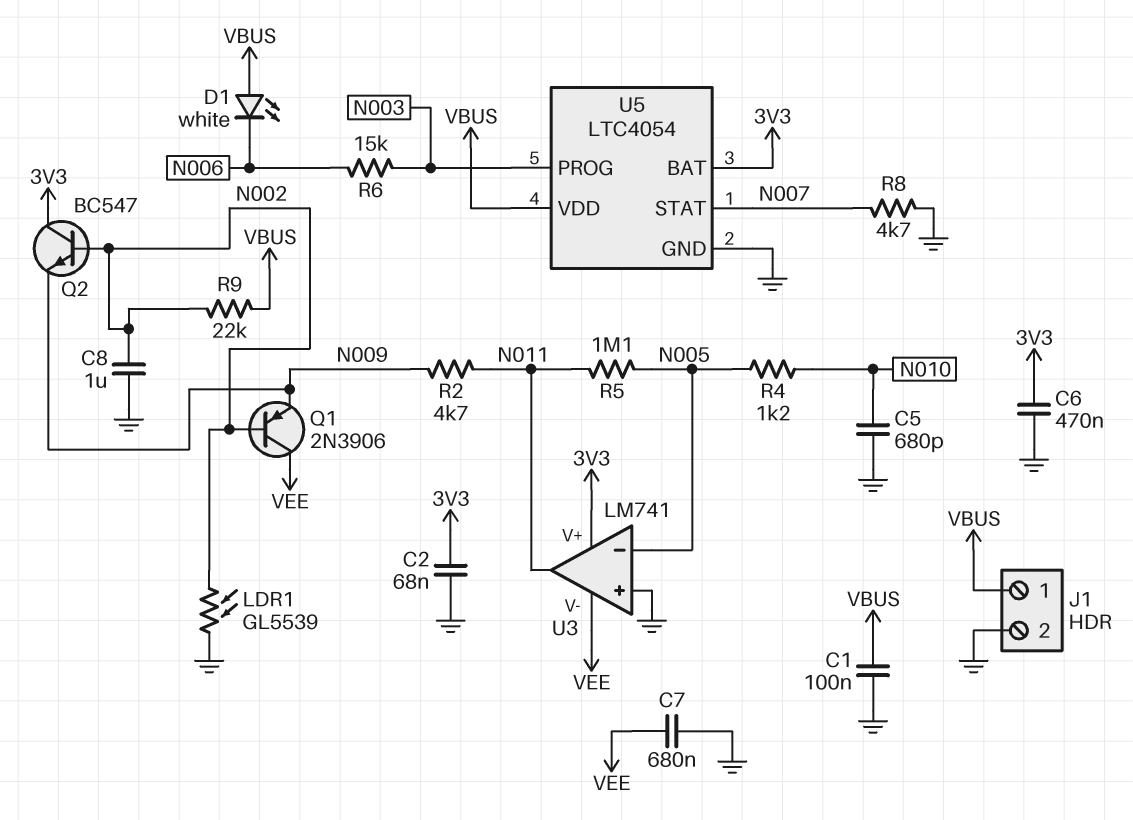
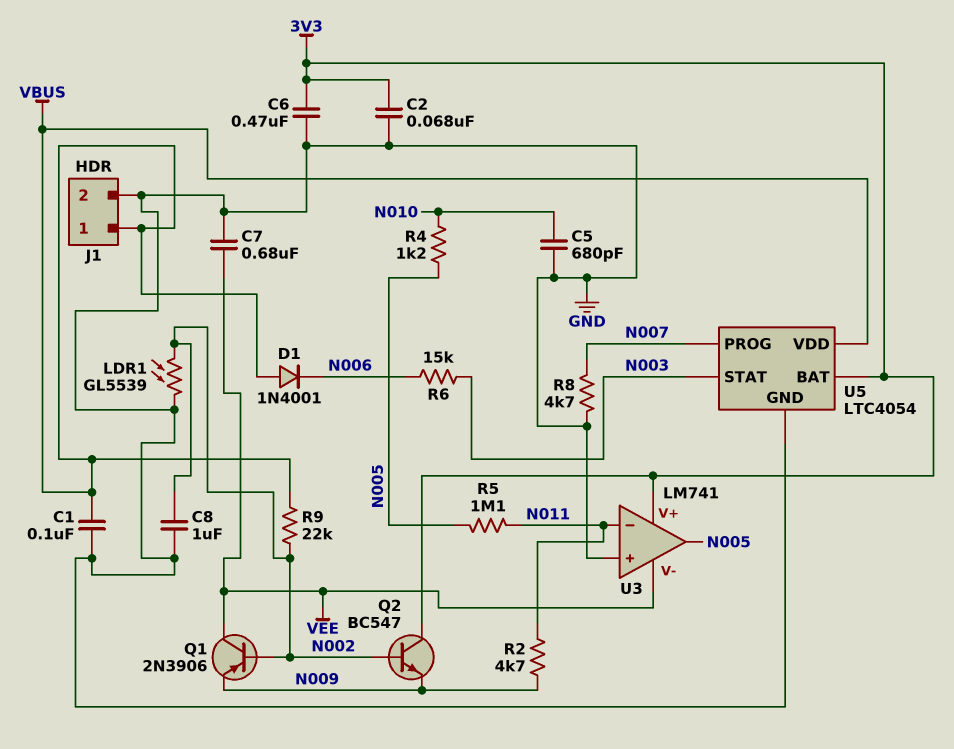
D1: LED white (A VBUS, K N006) -> diode 1N4001 (A VBUS, K N006)
U3 pin in-: N005 -> N011
U3 pin out: N011 -> N005
U5 pin PROG: N003 -> N007
U5 pin STAT: N007 -> N003

